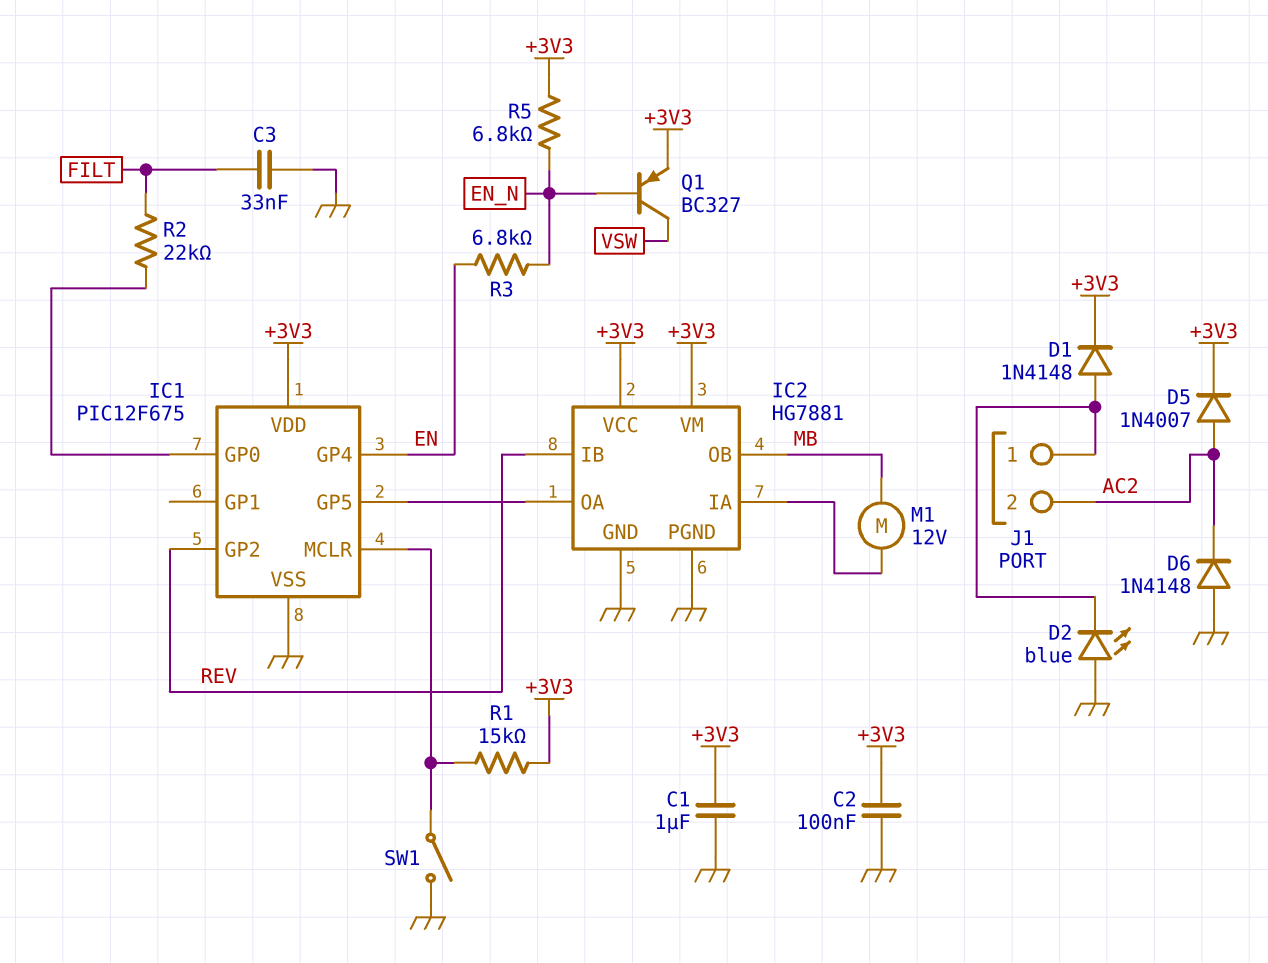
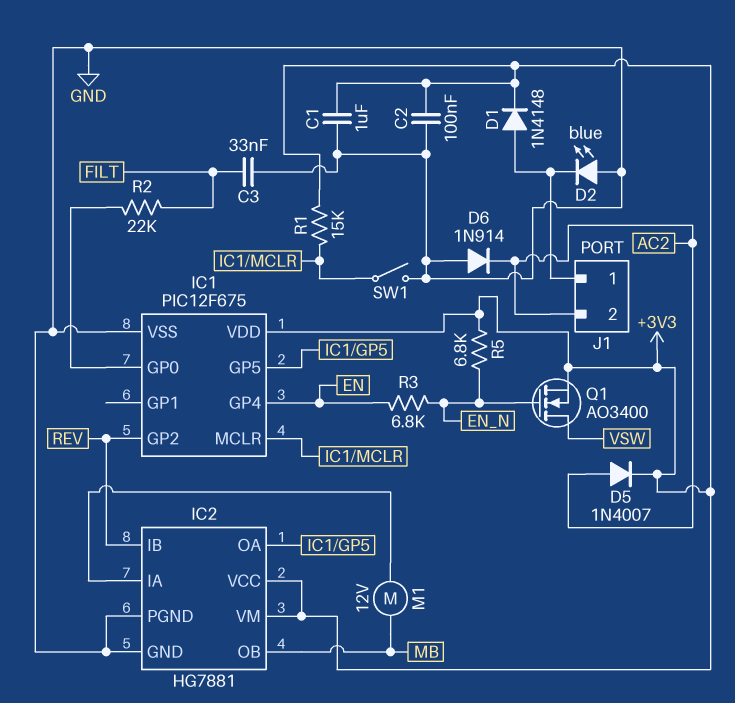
D6: diode 1N4148 (A GND, K AC2) -> diode 1N914 (A GND, K AC2)
Q1: PNP BC327 (B EN_N, C VSW, E +3V3) -> NMOS AO3400 (G EN_N, D VSW, S +3V3)

